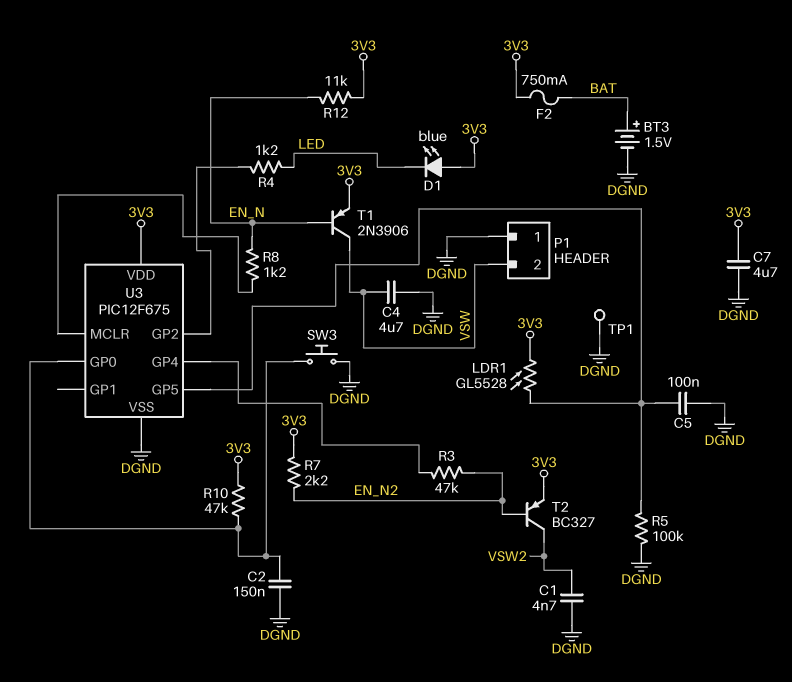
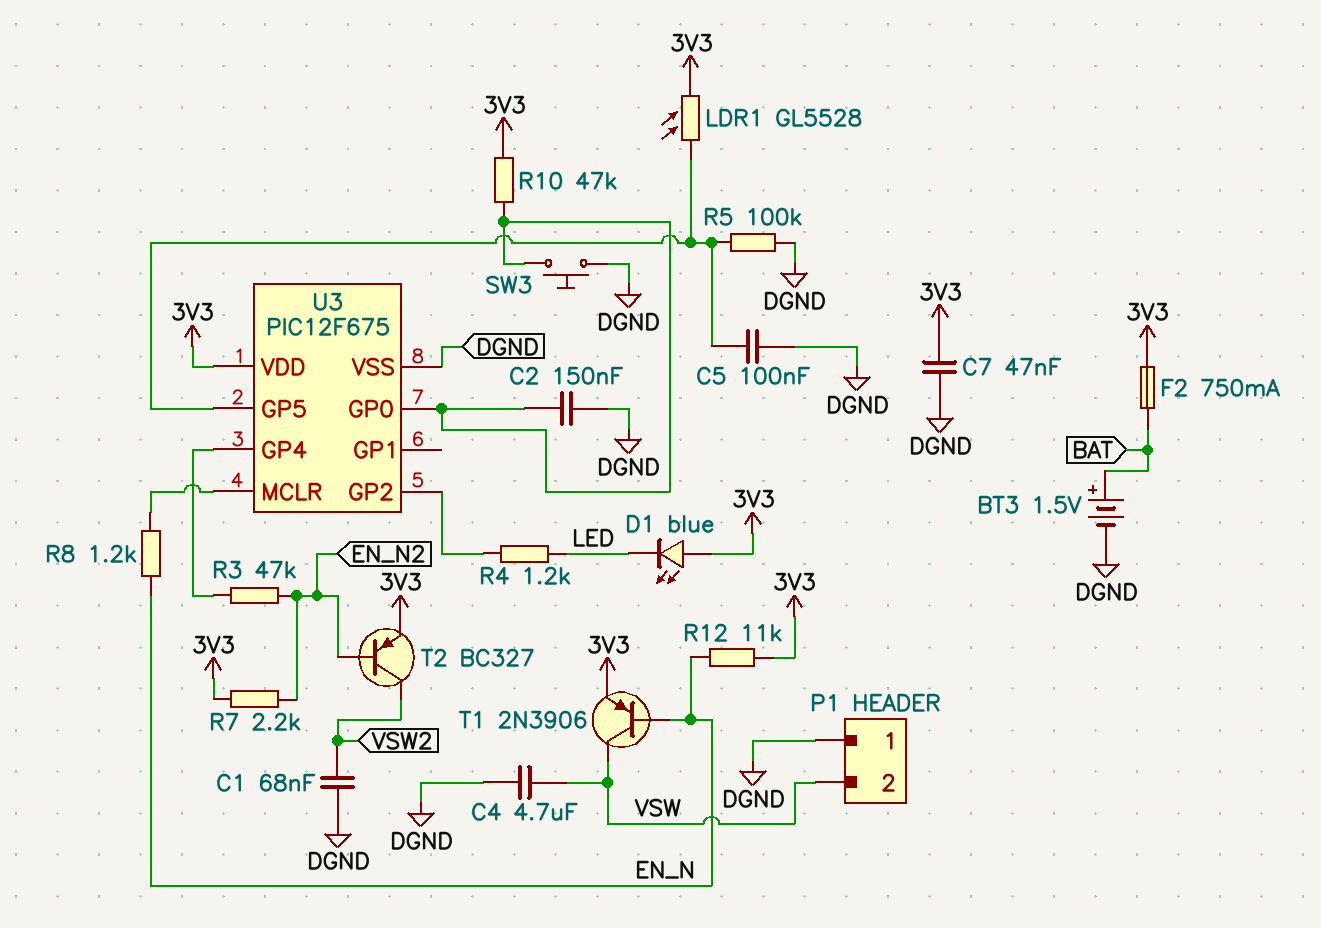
C1: 4.7nF (DGND, VSW2) -> 68nF (DGND, VSW2)
C7: 4.7uF (3V3, DGND) -> 47nF (3V3, DGND)
TP1: test point (DGND) -> none

